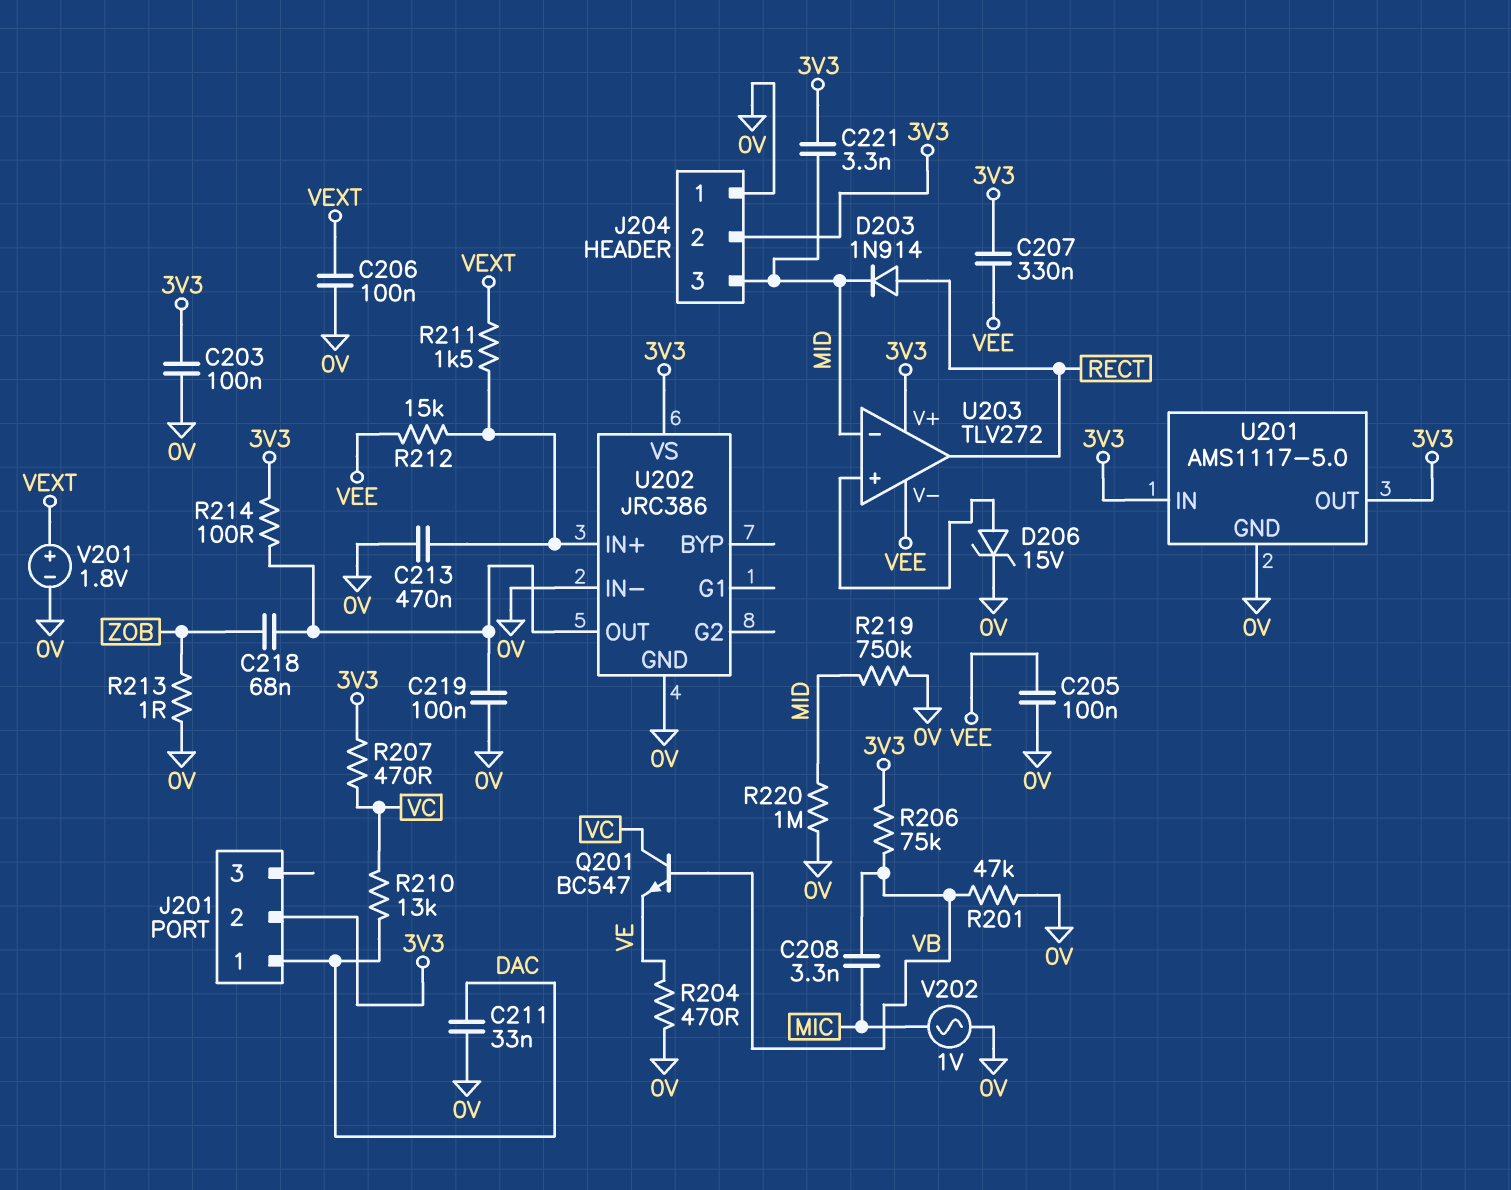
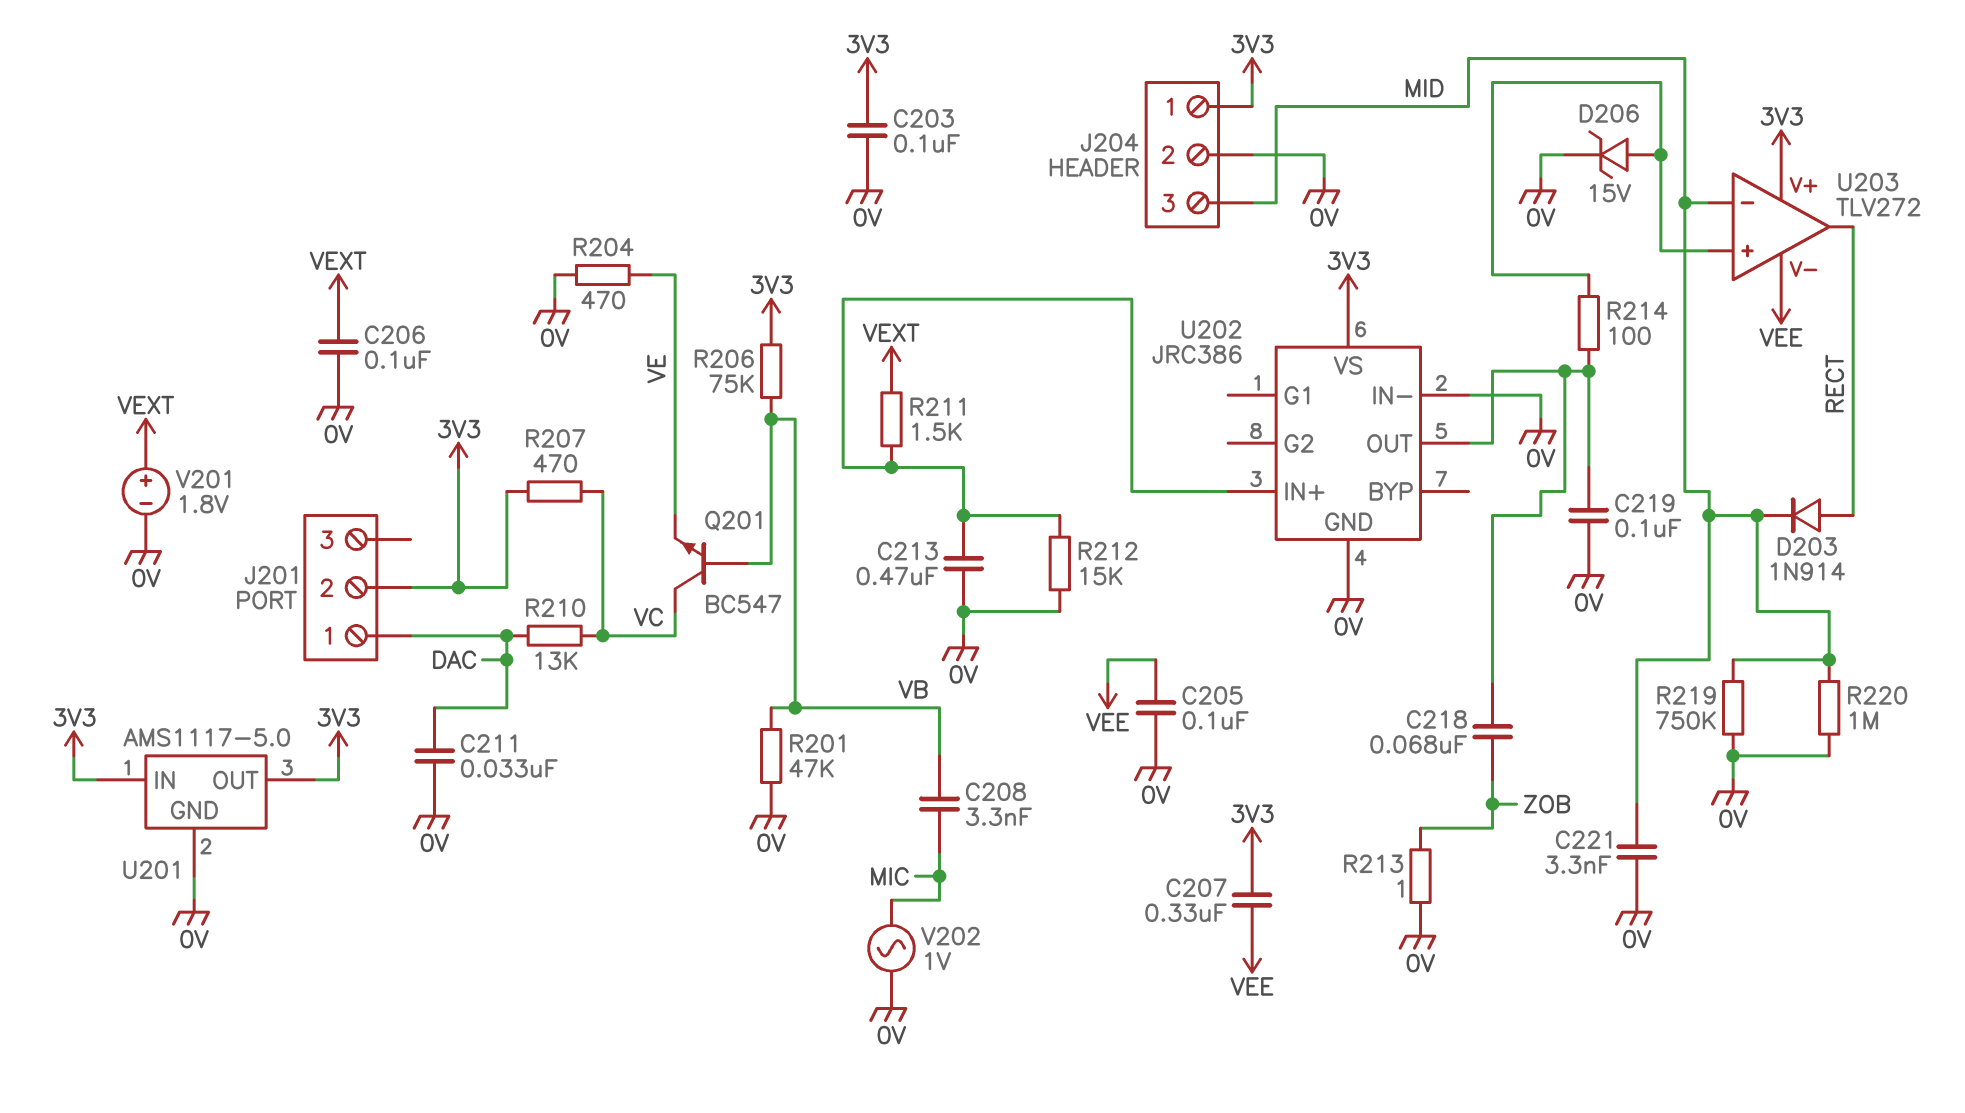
C221: 3.3nF (3V3, MID) -> 3.3nF (0V, MID)
J204 pin 1: 0V -> 3V3
J204 pin 2: 3V3 -> 0V
R212: 15k (U202/IN+, VEE) -> 15k (0V, U202/IN+)
R214: 100 (3V3, U202/OUT) -> 100 (U202/OUT, U203/in+)

